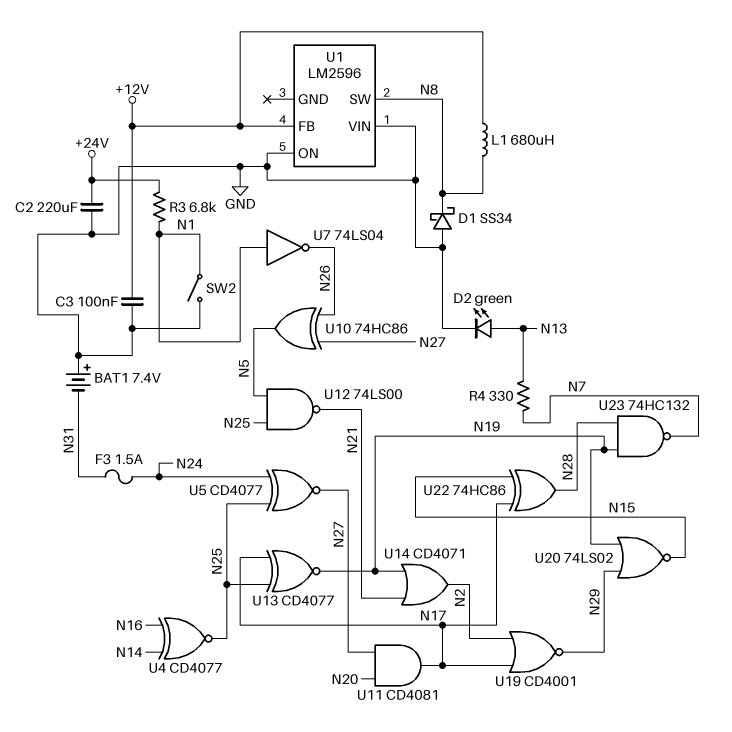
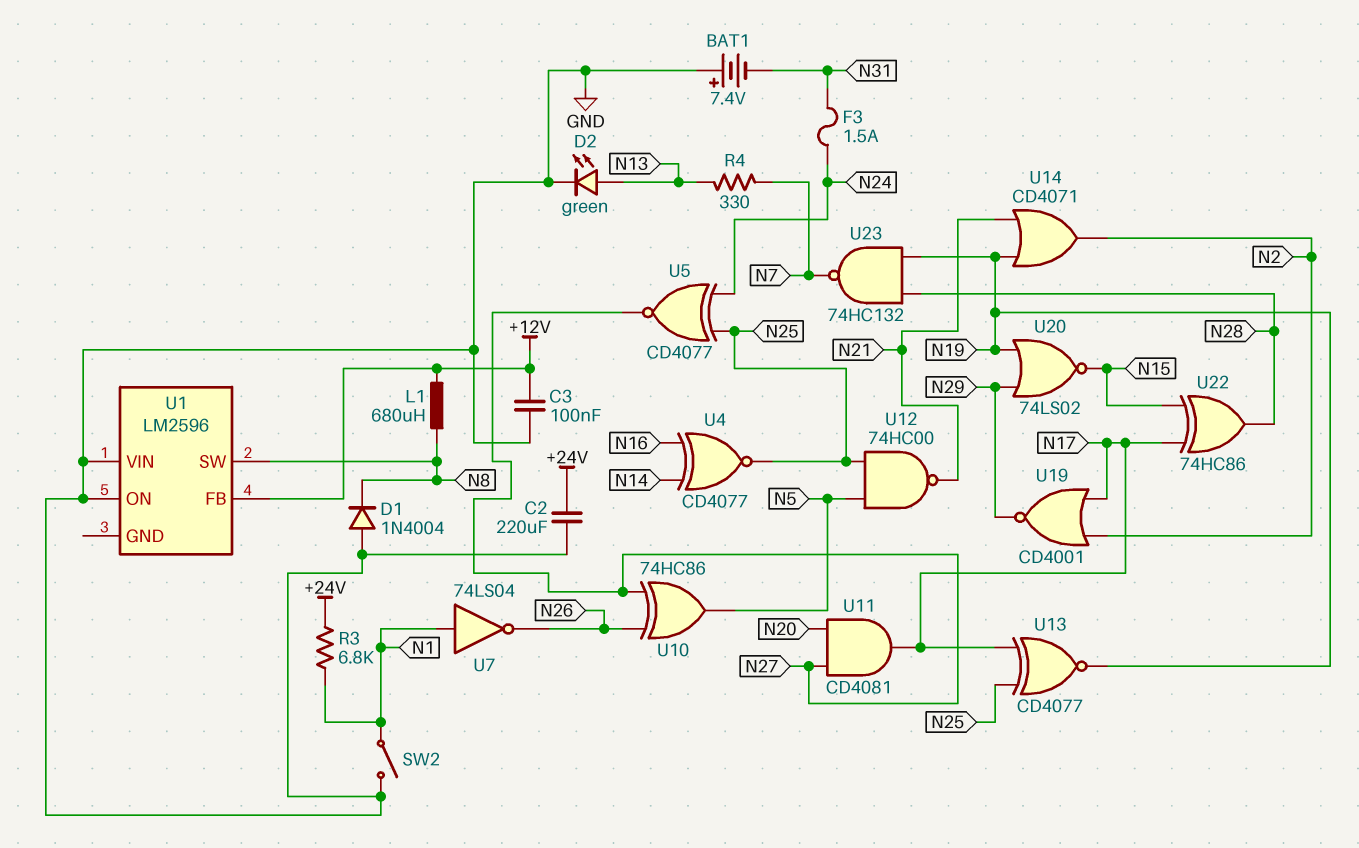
D1: schottky SS34 (A GND, K N8) -> diode 1N4004 (A GND, K N8)
U12: NAND 74LS00 (in N5, in N25, out N21) -> NAND 74HC00 (in N5, in N25, out N21)

